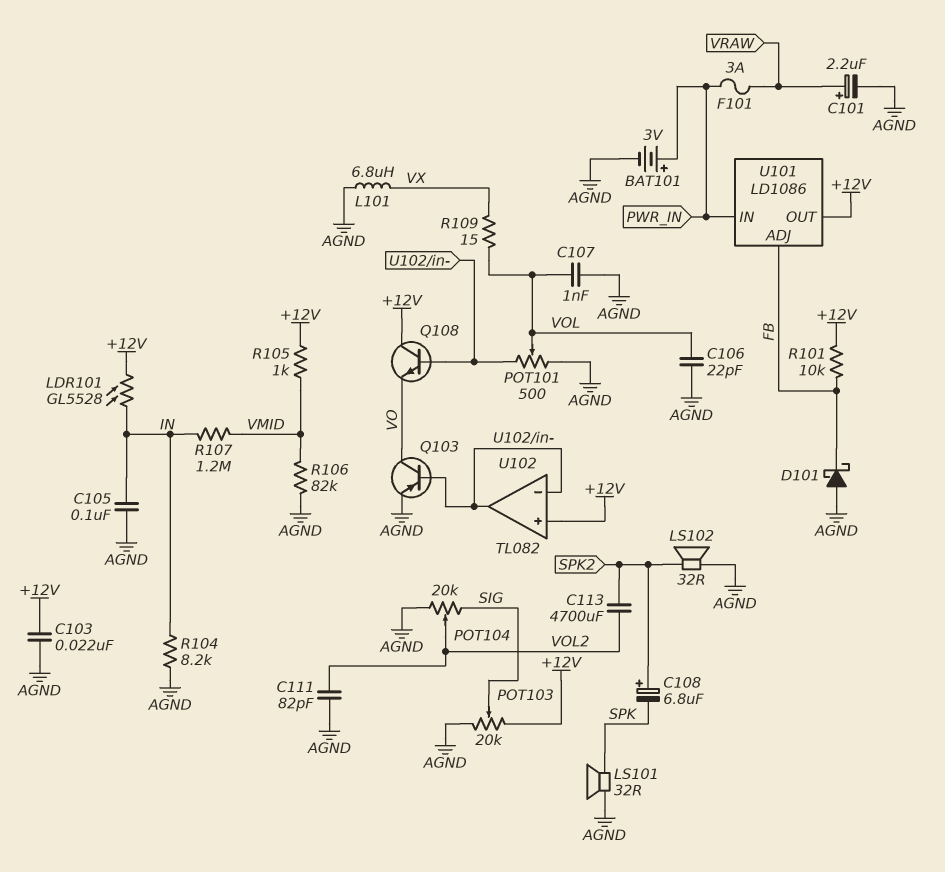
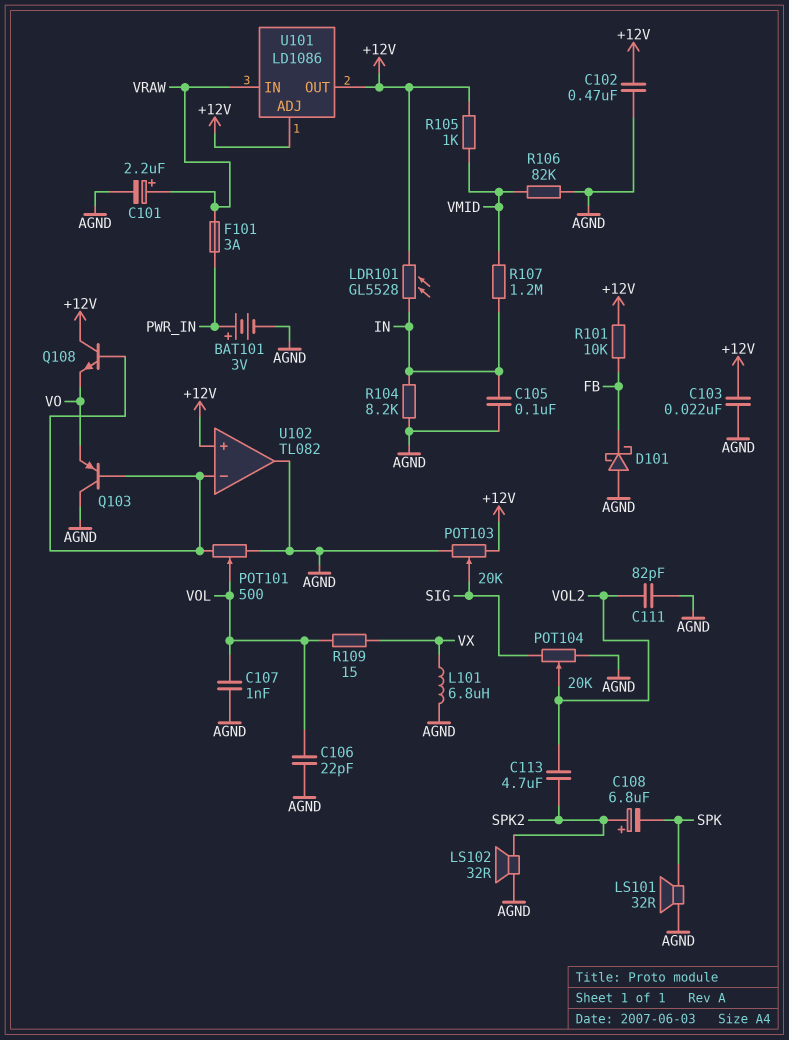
C102: none -> 470nF (+12V, AGND)
C113: 4700uF (SPK2, VOL2) -> 4.7uF (SPK2, VOL2)
Q103: PNP (B U102/in-, C VO, E AGND) -> PNP (B U102/in-, C AGND, E VO)
U101 pin ADJ: FB -> +12V
U101 pin IN: PWR_IN -> VRAW
U102 pin out: U102/in- -> AGND

